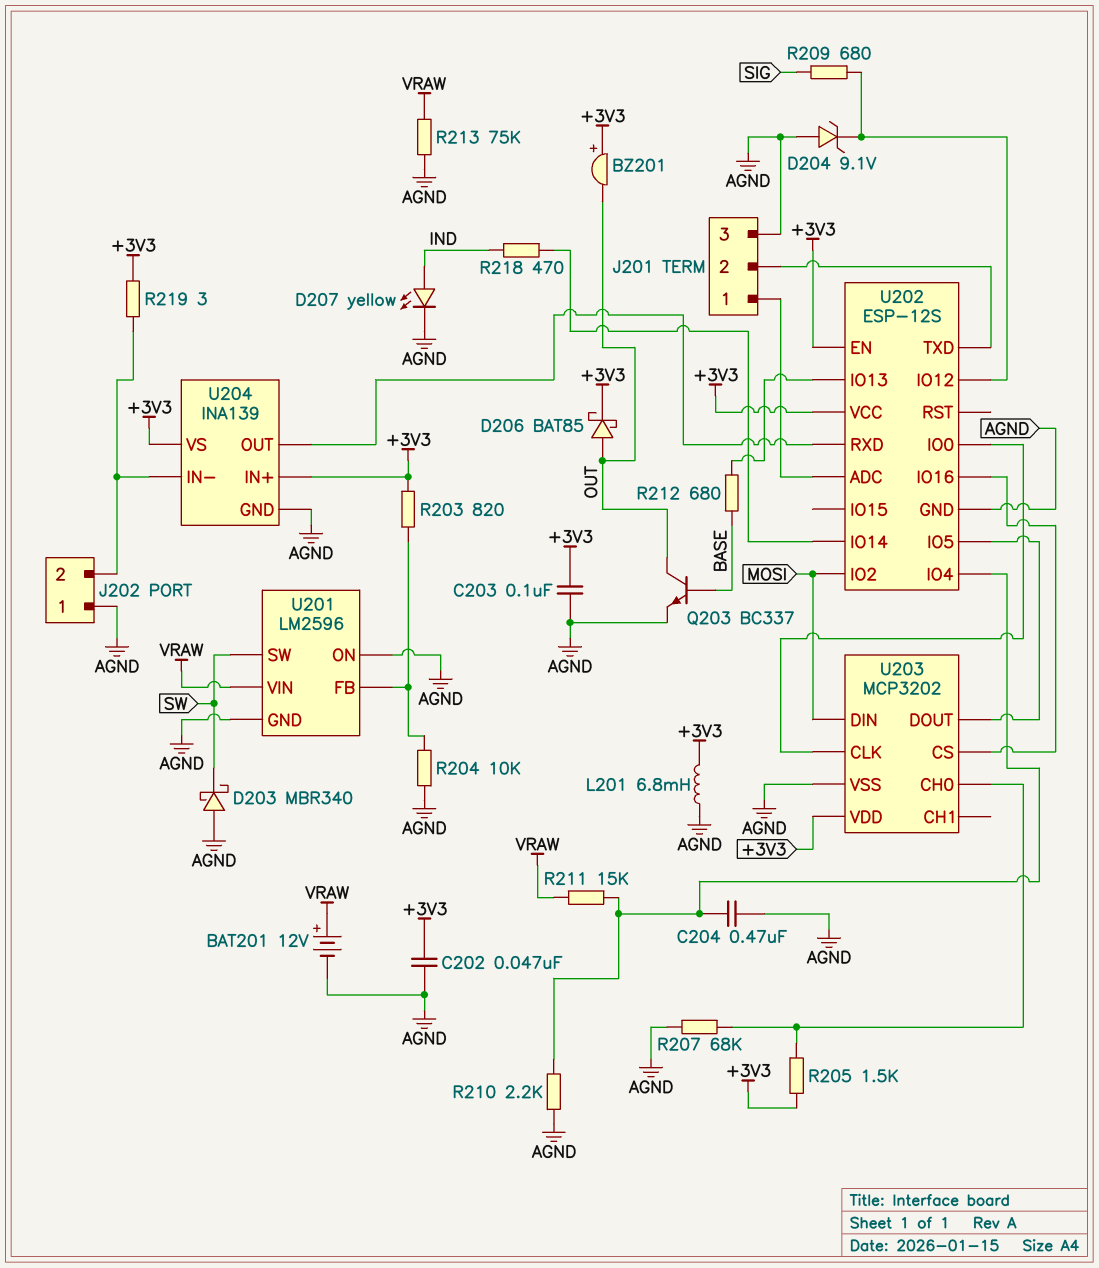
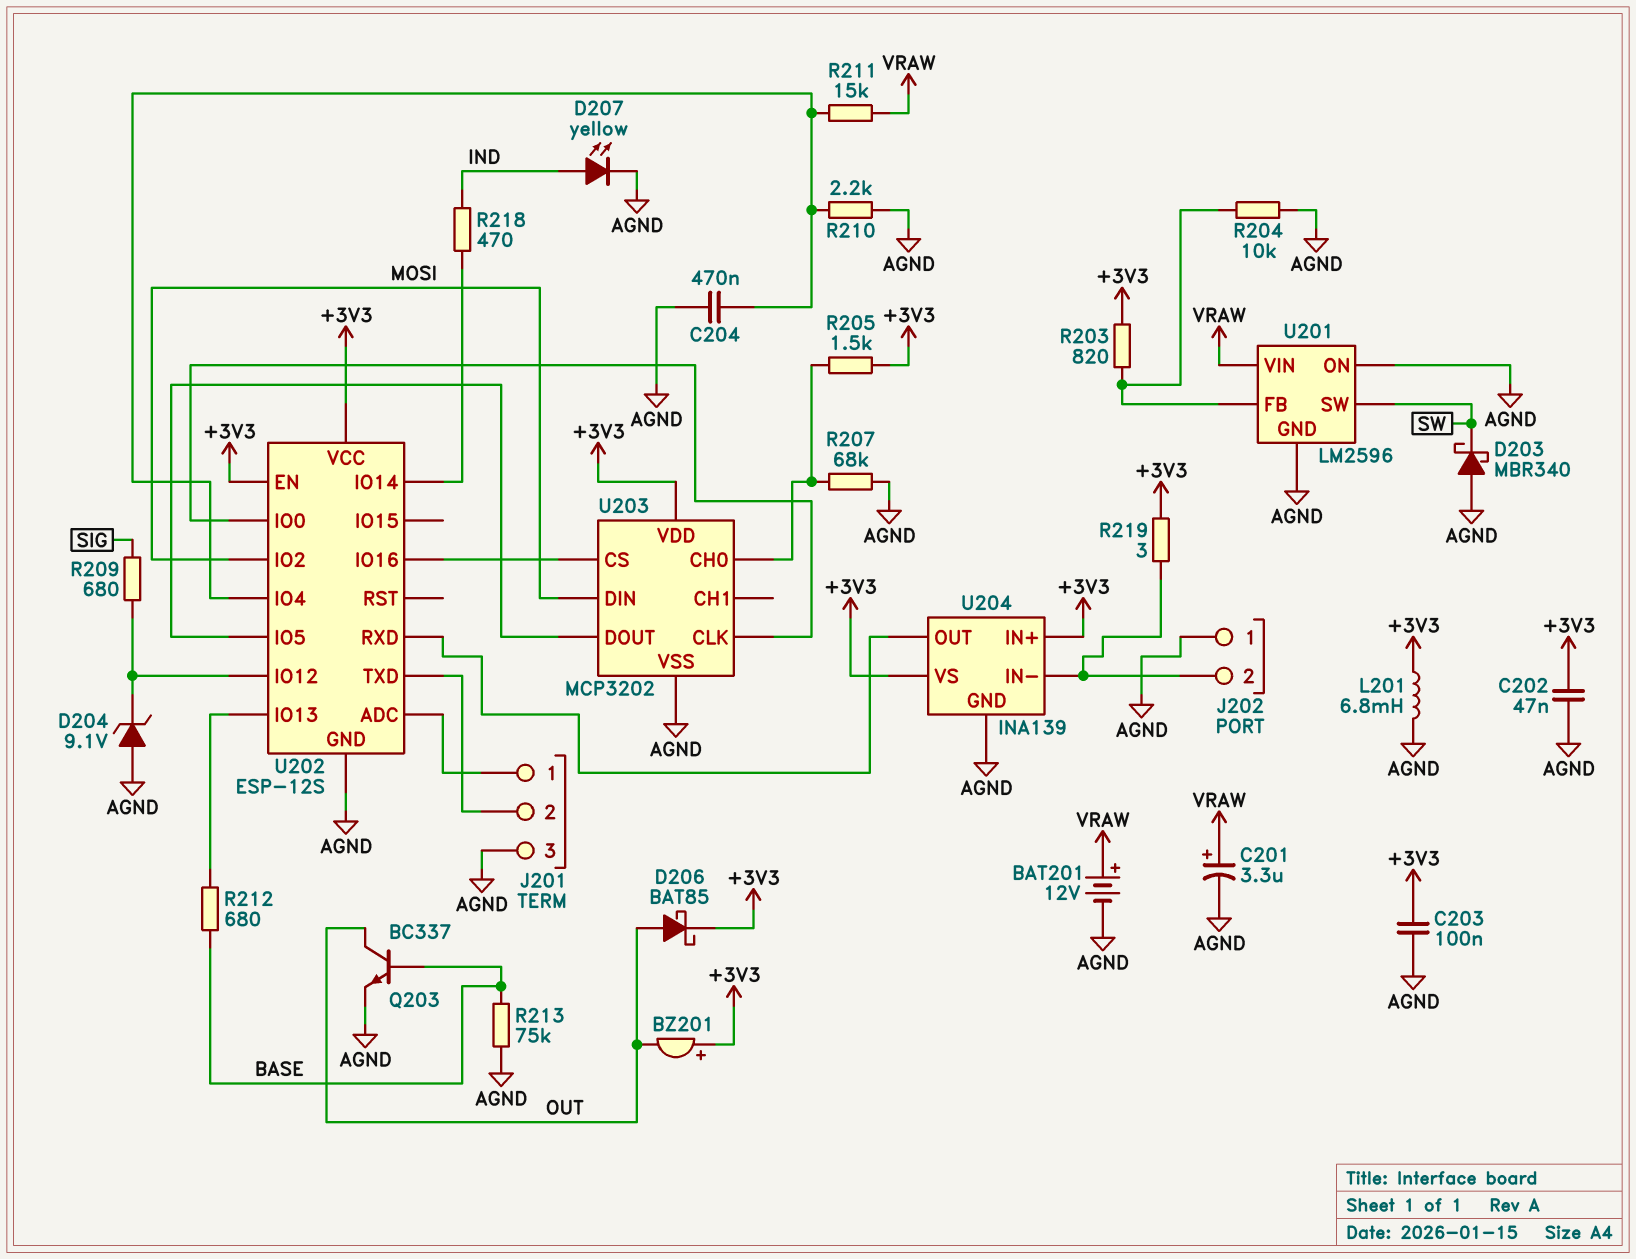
C201: none -> 3.3uF (plus VRAW, minus AGND)
R213: 75k (AGND, VRAW) -> 75k (AGND, BASE)

